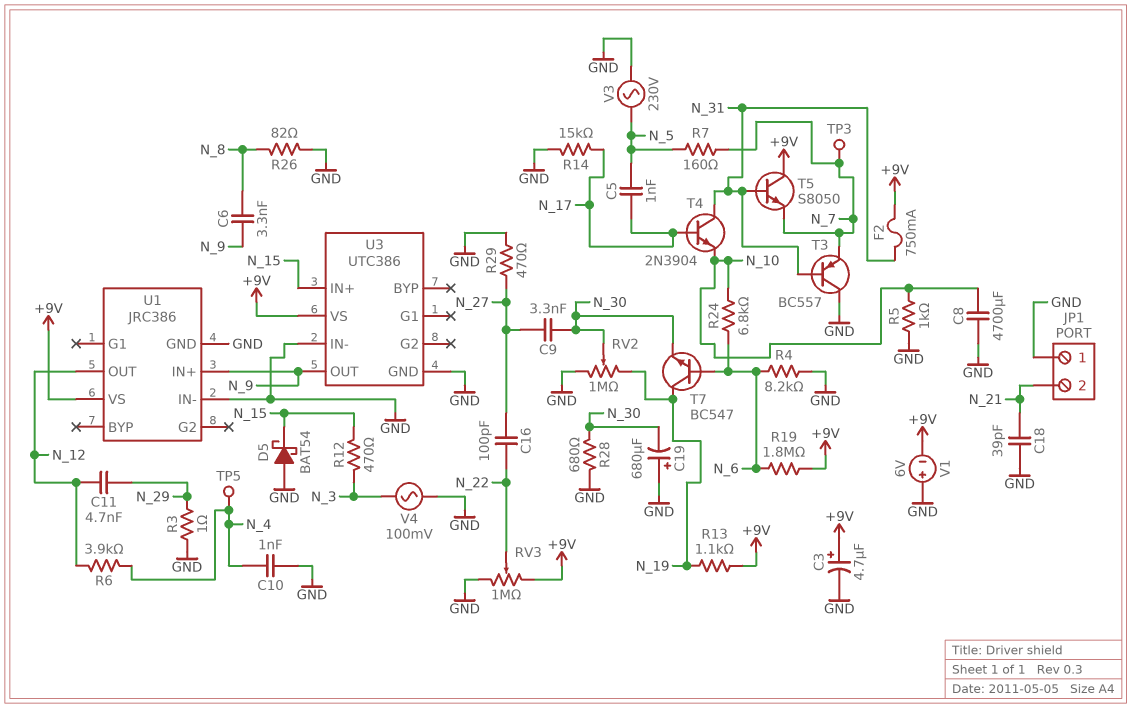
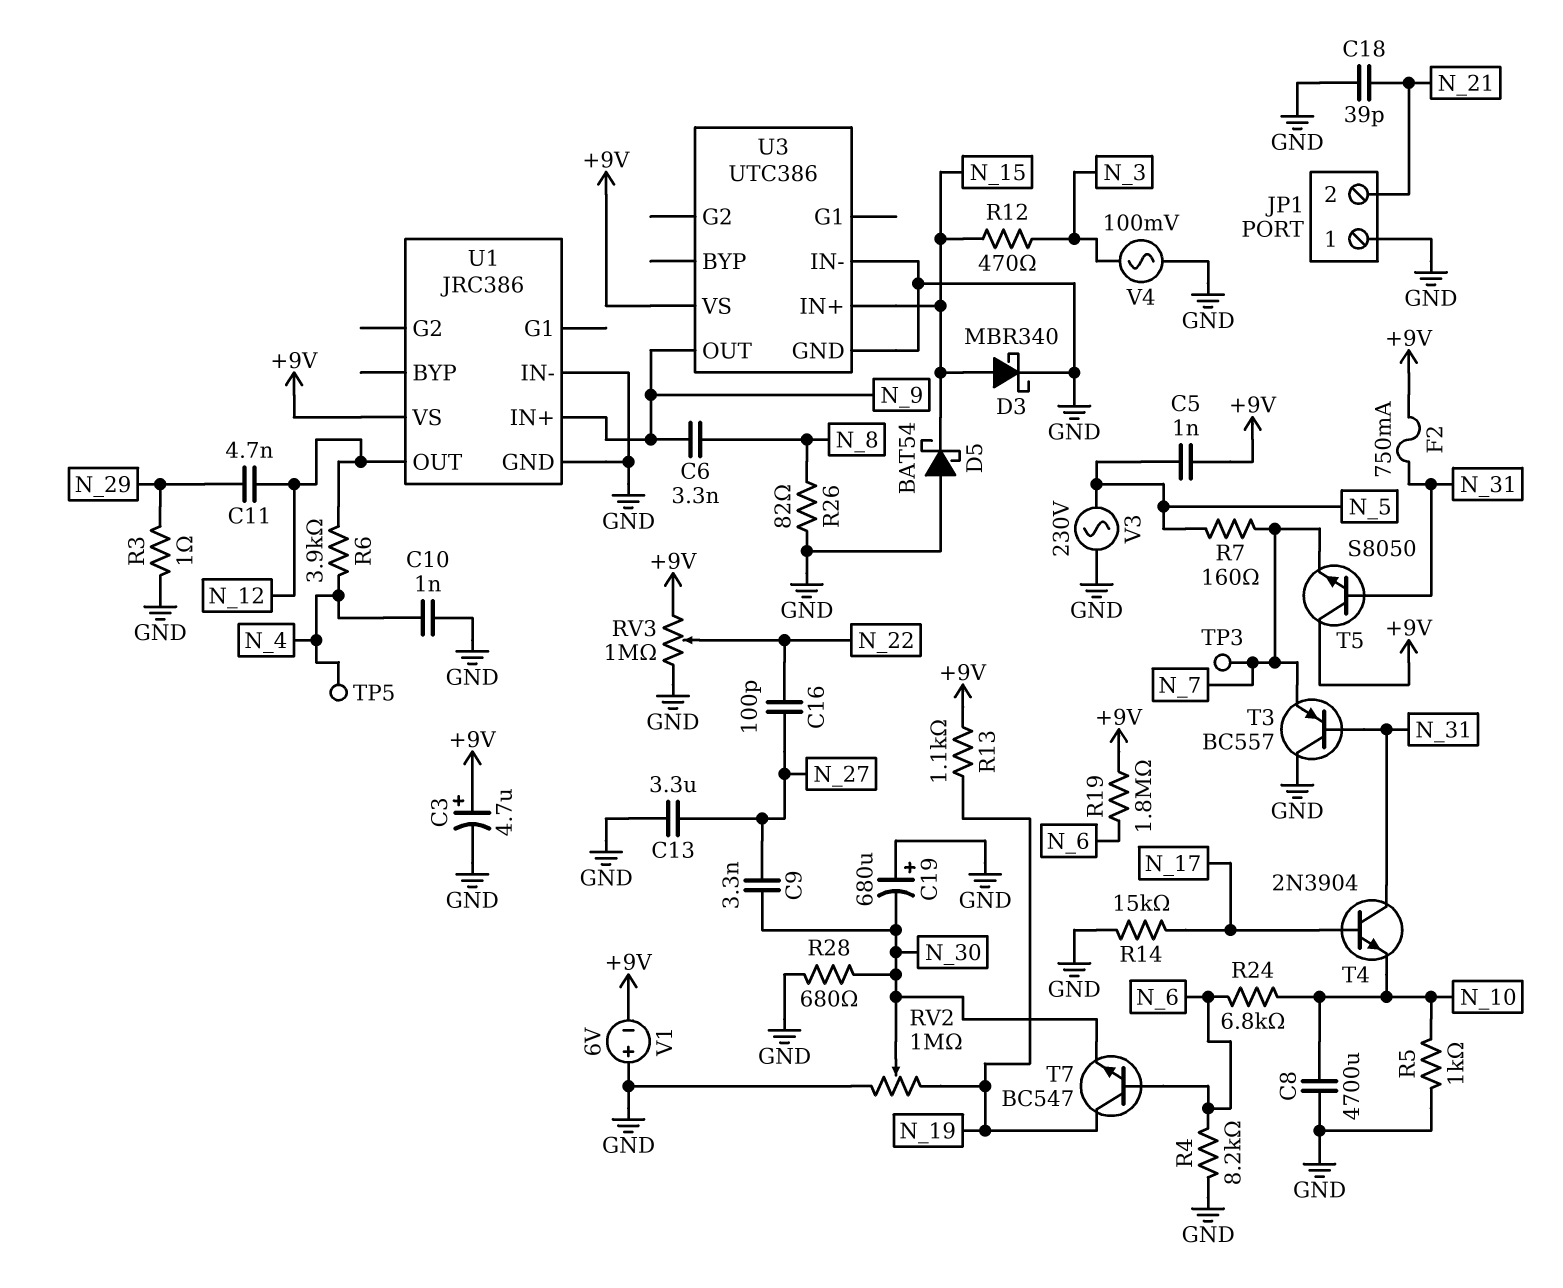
C5: 1nF (N_5, N_17) -> 1nF (+9V, N_5)
C13: none -> 3.3uF (GND, N_27)
D3: none -> schottky MBR340 (A N_15, K GND)
R29: 470 (GND, N_27) -> none

